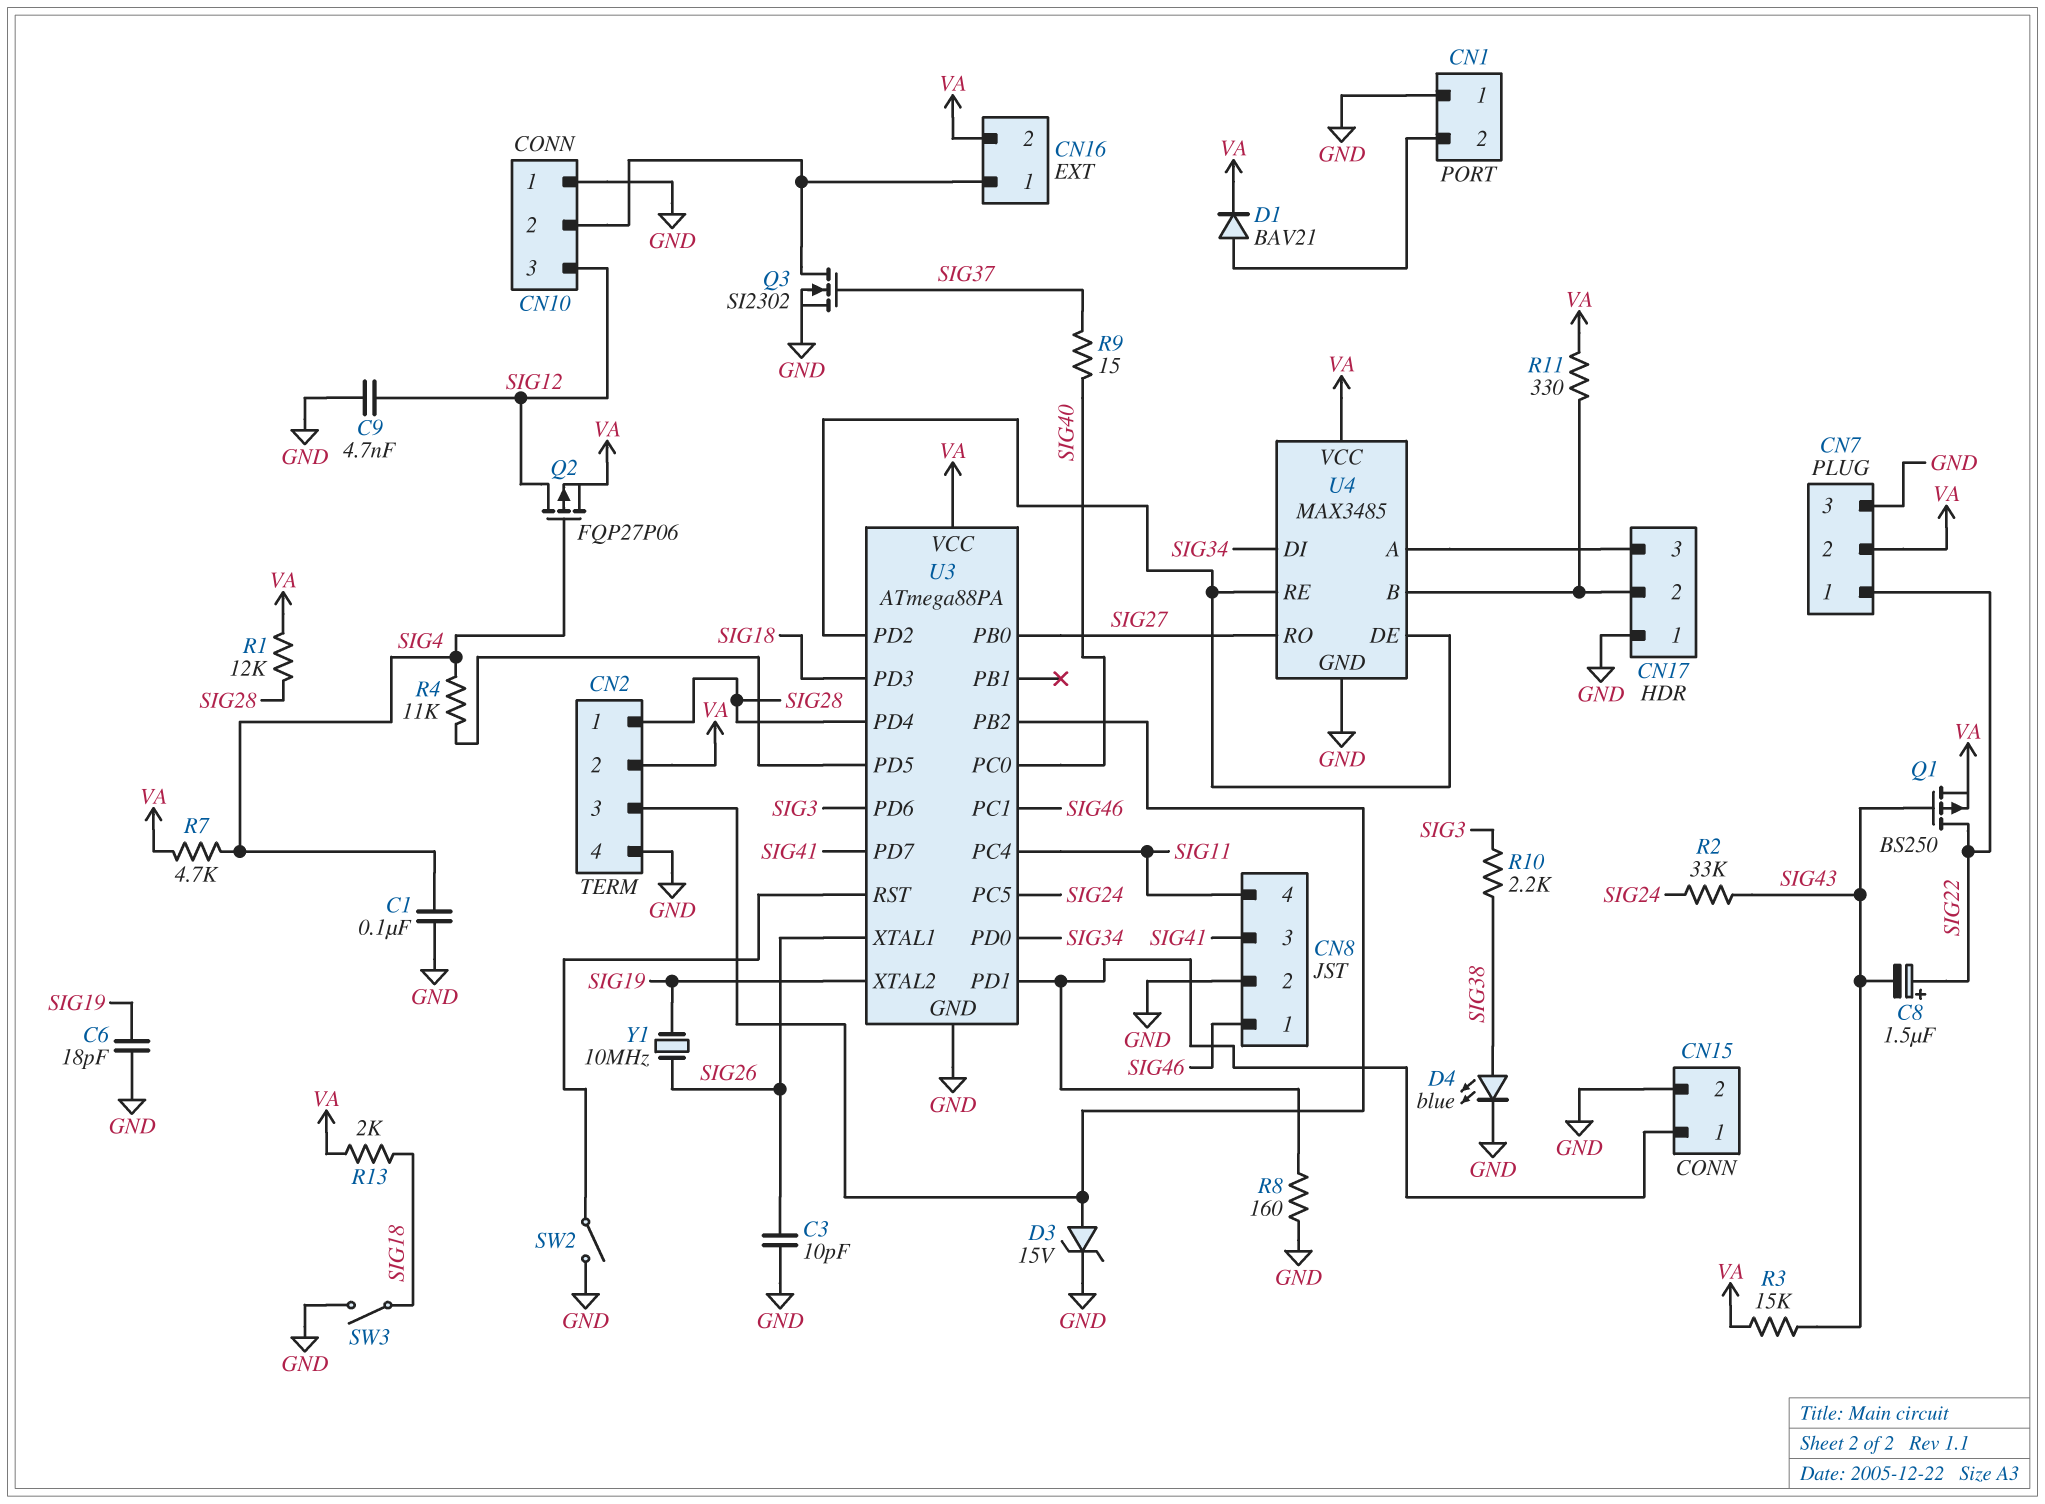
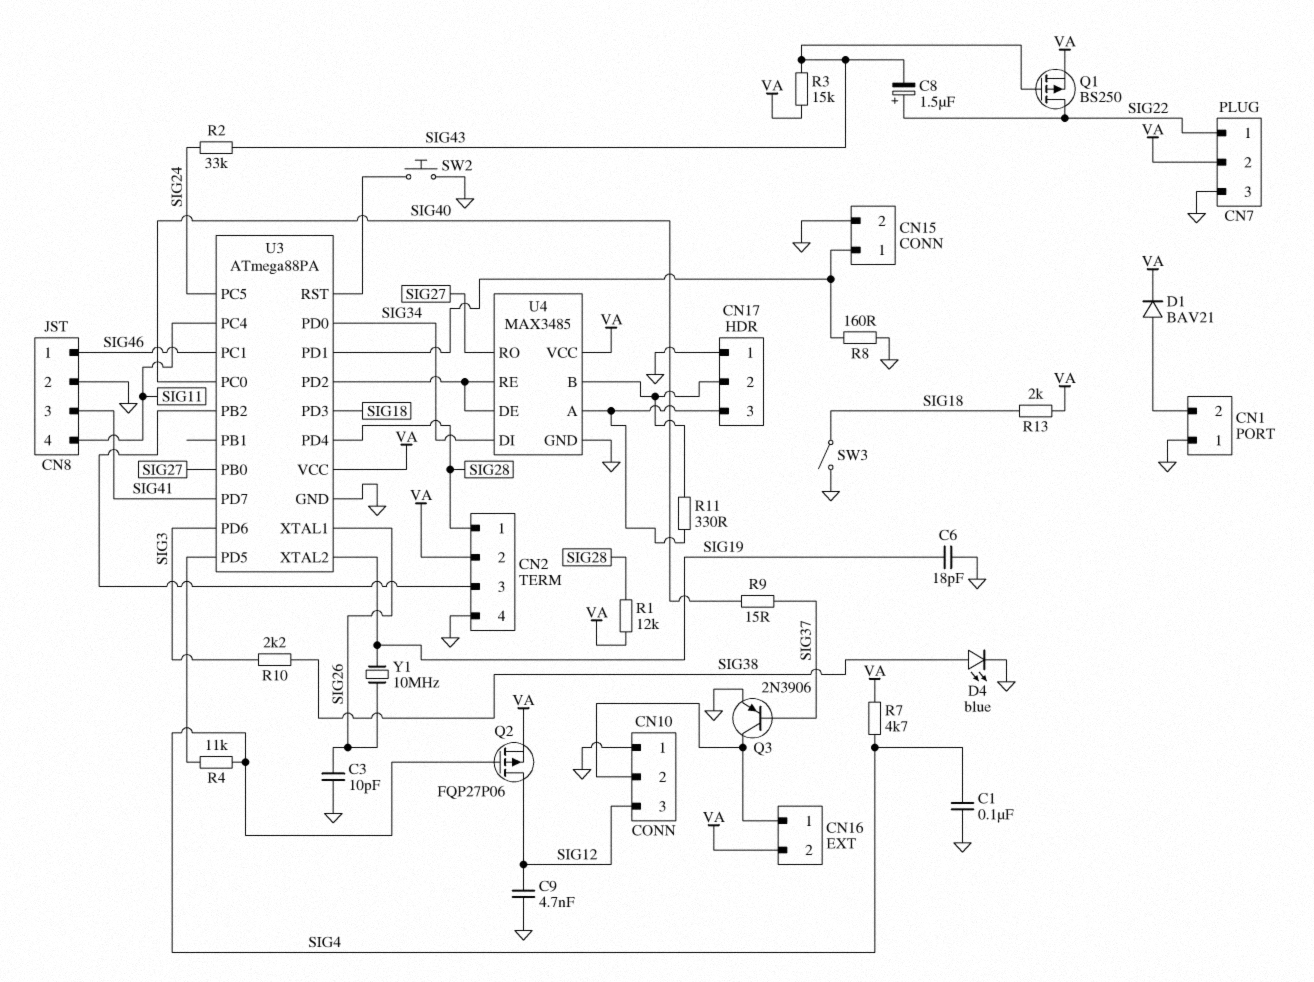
D3: zener 15V (A CN2/3, K GND) -> none
Q3: NMOS SI2302 (G SIG37, D CN10/2, S GND) -> PNP 2N3906 (B SIG37, C CN10/2, E GND)
R11: 330 (CN17/2, VA) -> 330 (CN17/2, CN17/3)
SW2: switch (GND, U3/RST) -> button (GND, U3/RST)

